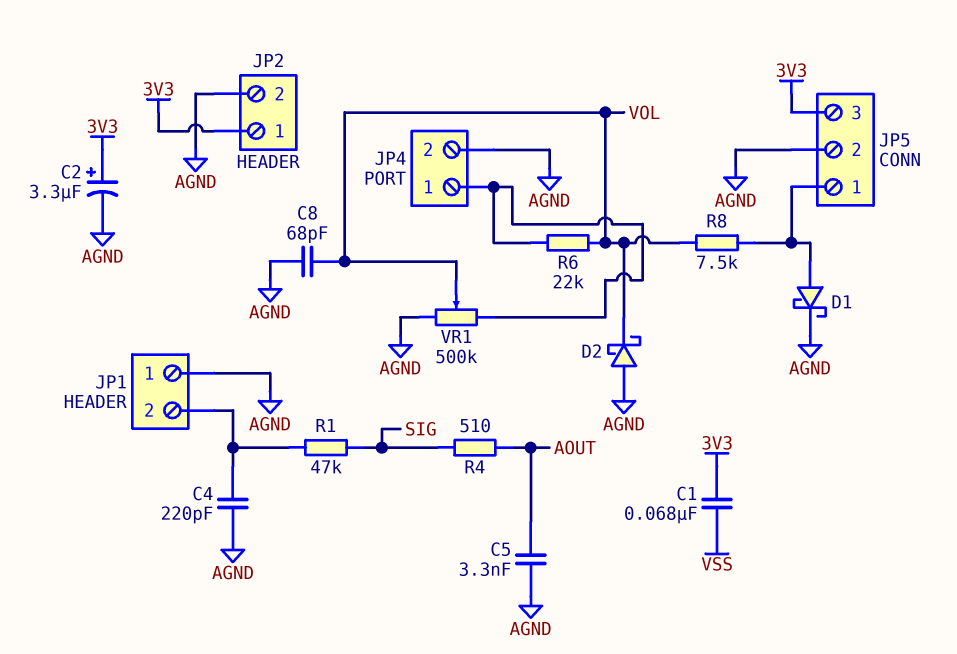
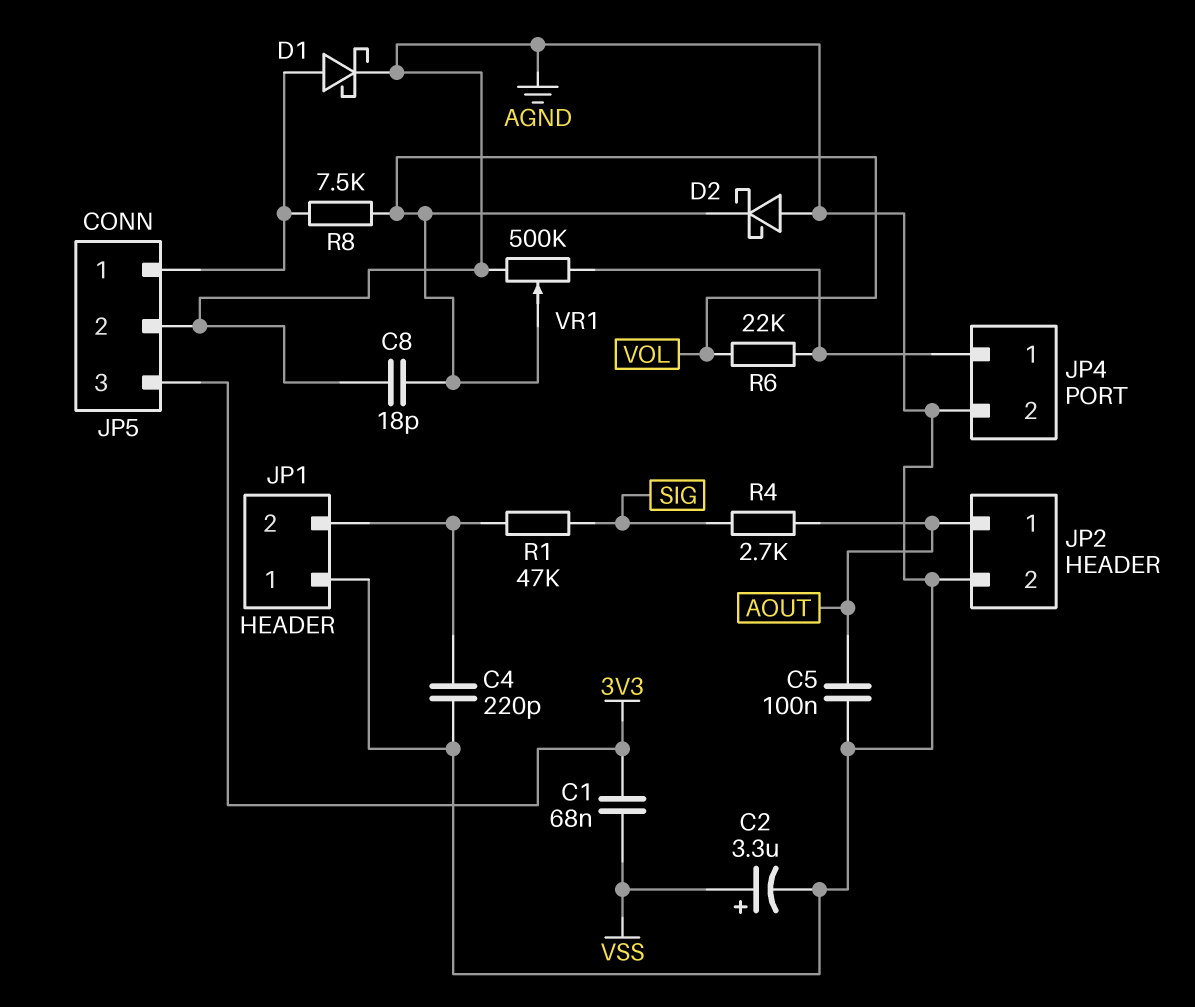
C2: 3.3uF (plus 3V3, minus AGND) -> 3.3uF (plus VSS, minus AGND)
C5: 3.3nF (AGND, AOUT) -> 100nF (AGND, AOUT)
C8: 68pF (AGND, VOL) -> 18pF (AGND, VOL)
JP2 pin 1: 3V3 -> AOUT
R4: 510 (AOUT, SIG) -> 2.7k (AOUT, SIG)

